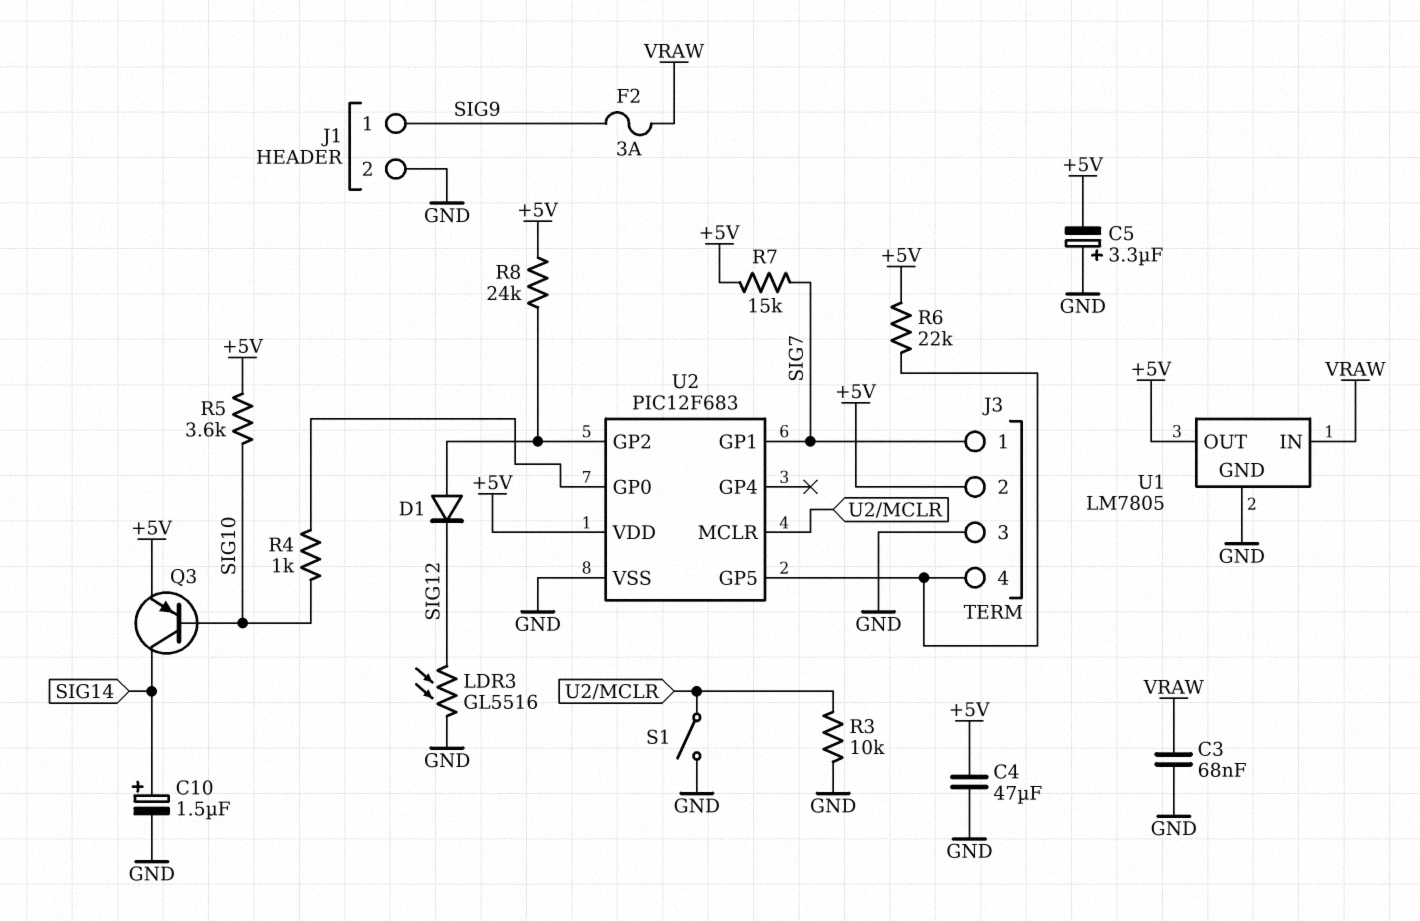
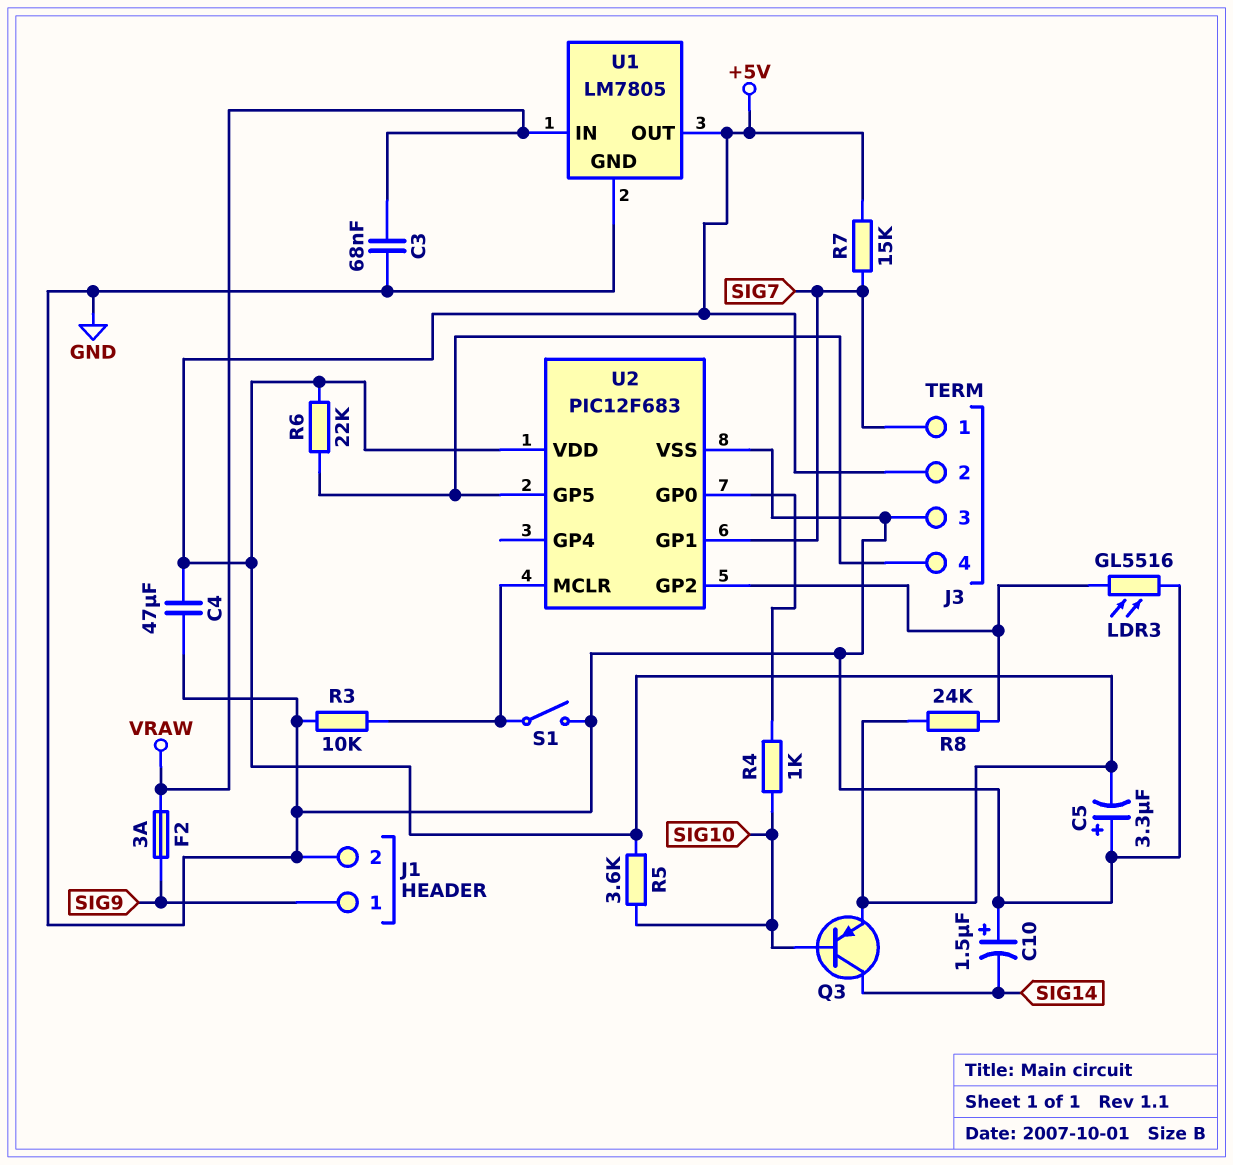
C10: 1.5uF (plus SIG14, minus GND) -> 1.5uF (plus GND, minus SIG14)
D1: diode (A U2/GP2, K SIG12) -> none
LDR3: GL5516 (GND, SIG12) -> GL5516 (GND, U2/GP2)

